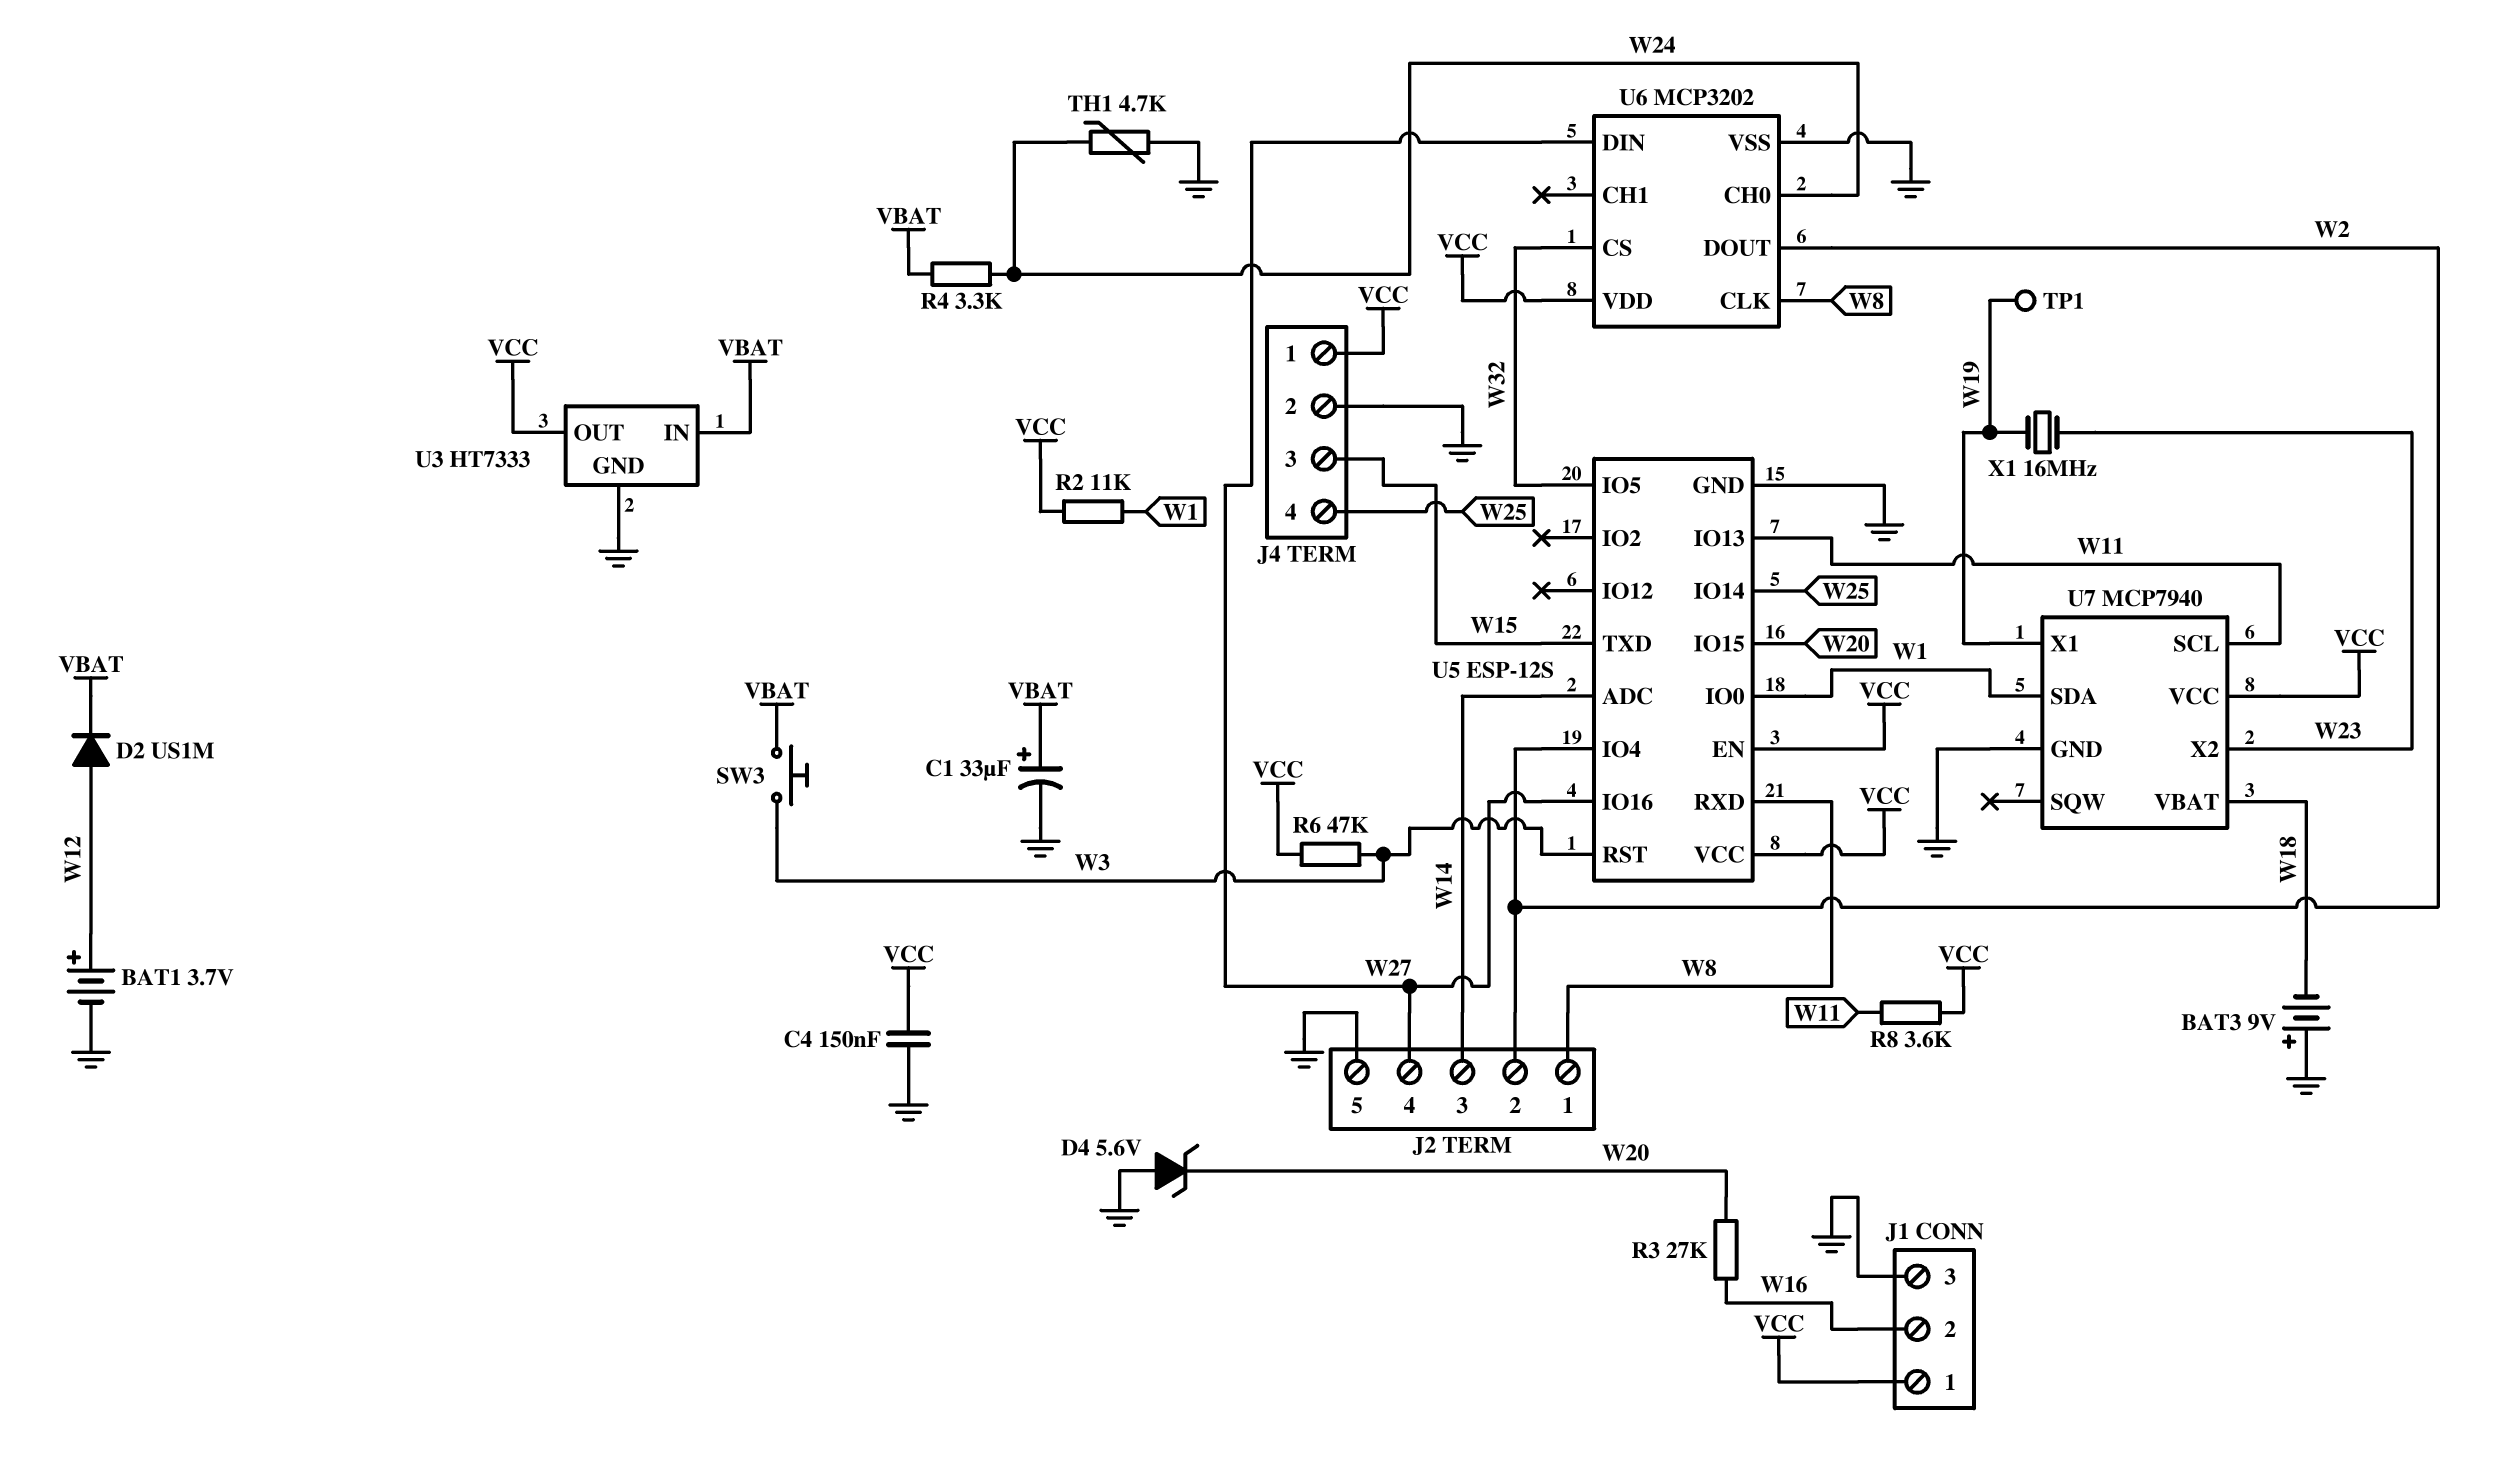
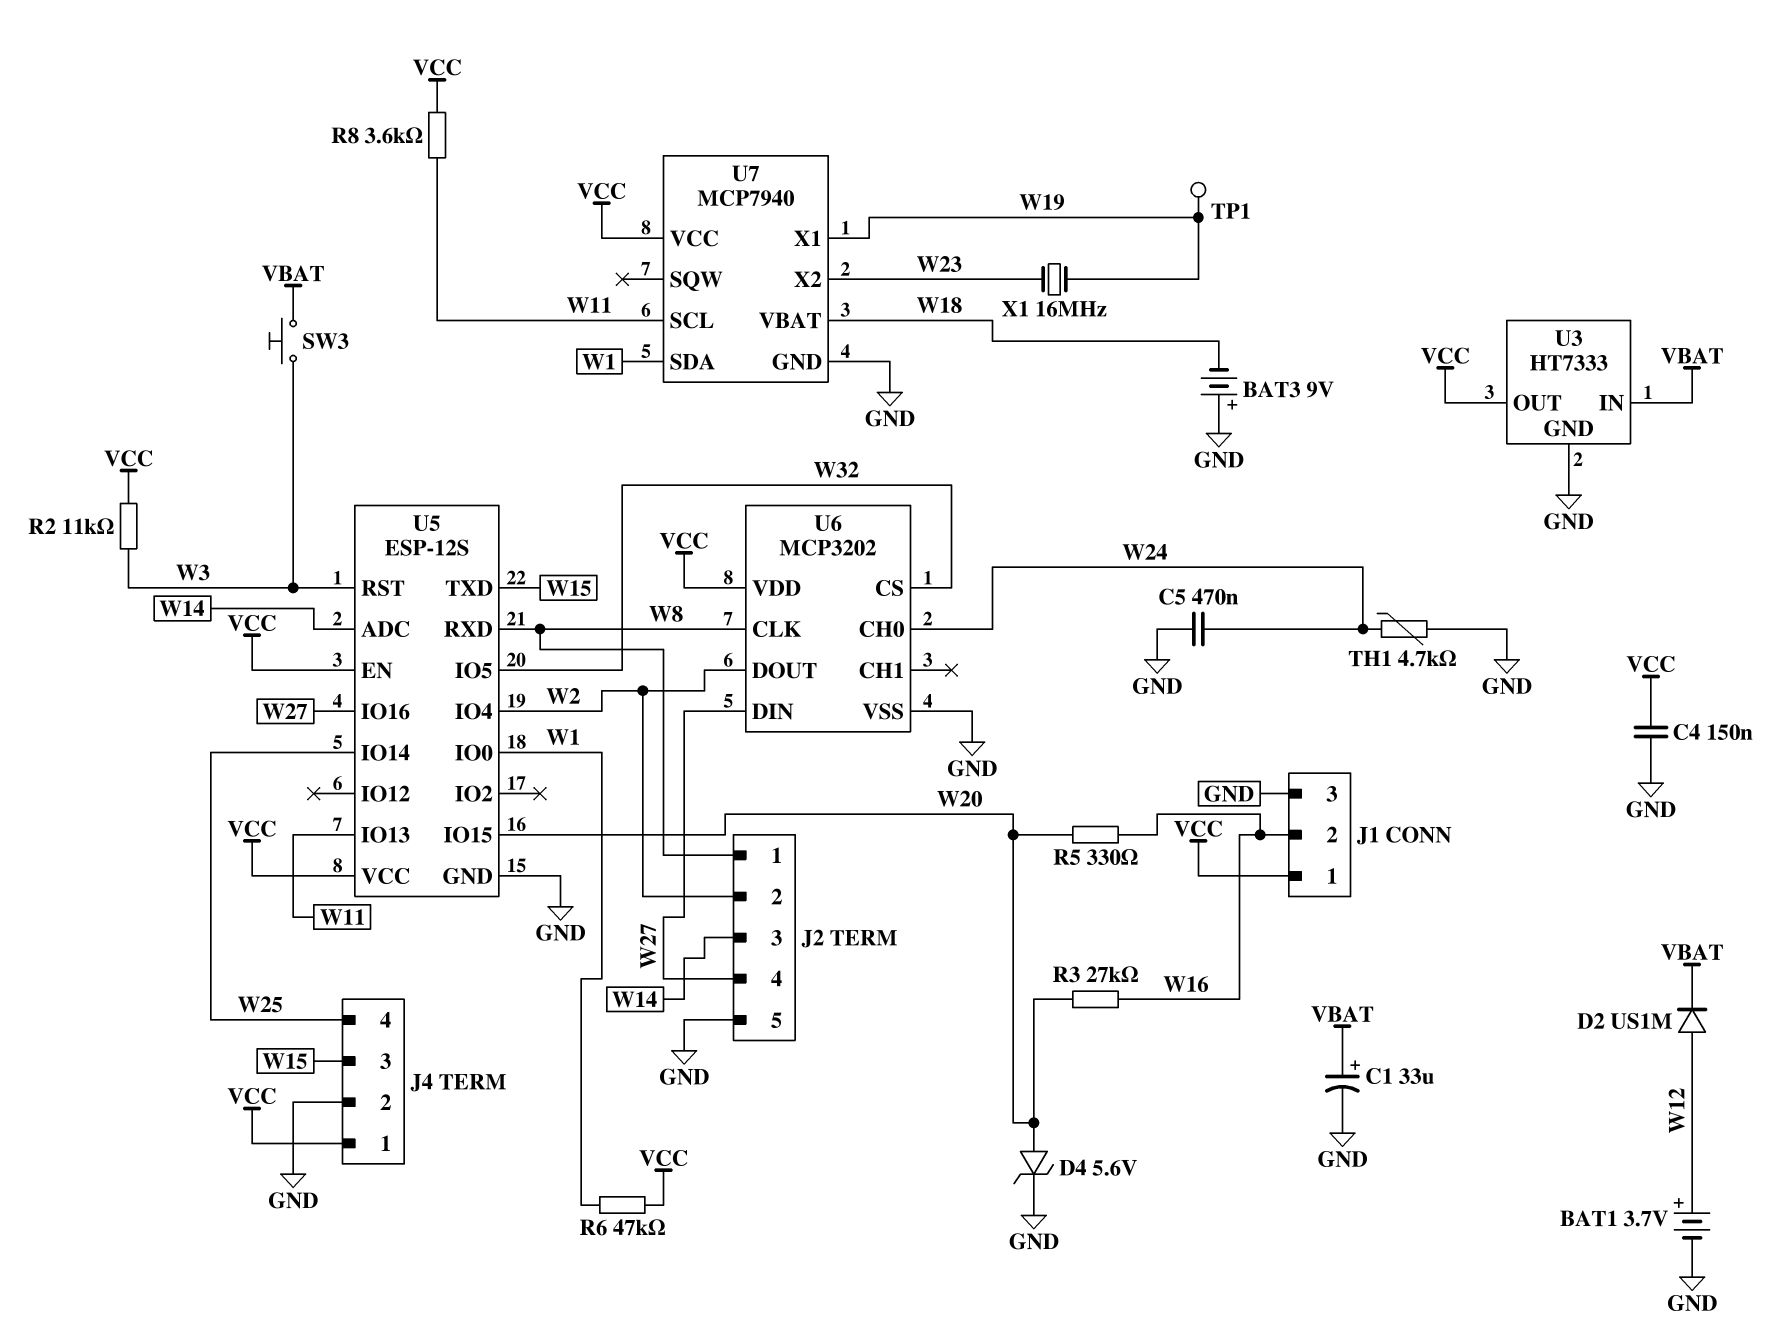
C5: none -> 470nF (GND, W24)
D4: zener 5.6V (A GND, K W20) -> zener 5.6V (A W20, K GND)
R2: 11k (VCC, W1) -> 11k (VCC, W3)
R4: 3.3k (VBAT, W24) -> none
R5: none -> 330 (W16, W20)
R6: 47k (VCC, W3) -> 47k (VCC, W1)

